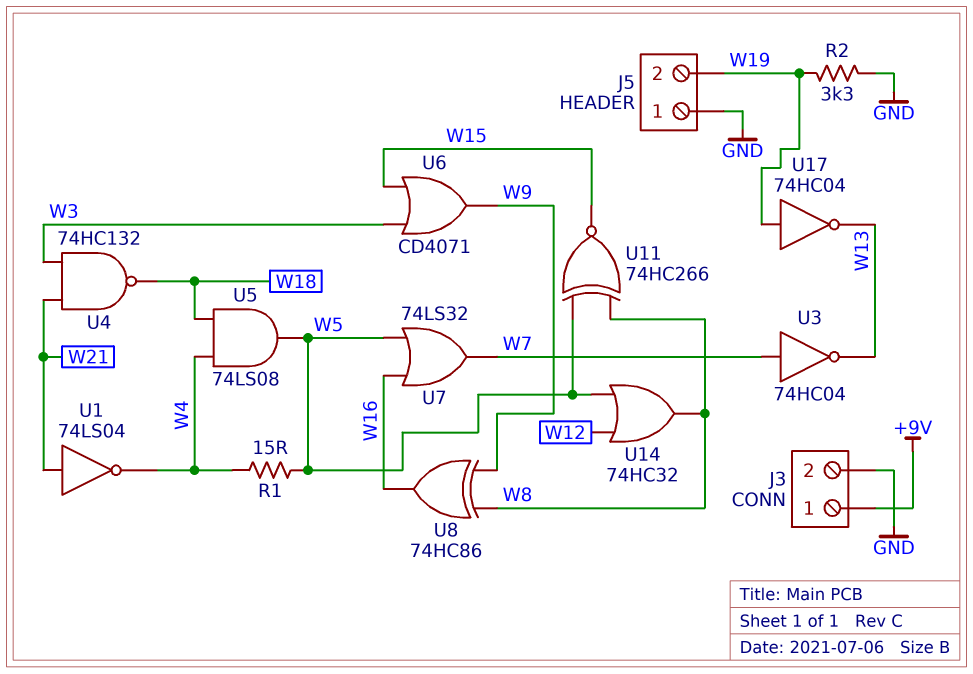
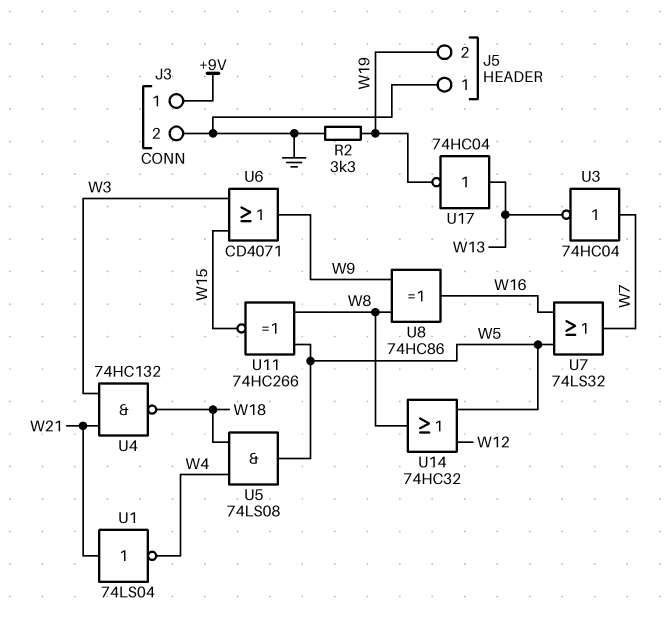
R1: 15 (W4, W5) -> none
U17: NOT 74HC04 (in W19, out W13) -> NOT 74HC04 (in W13, out W19)

